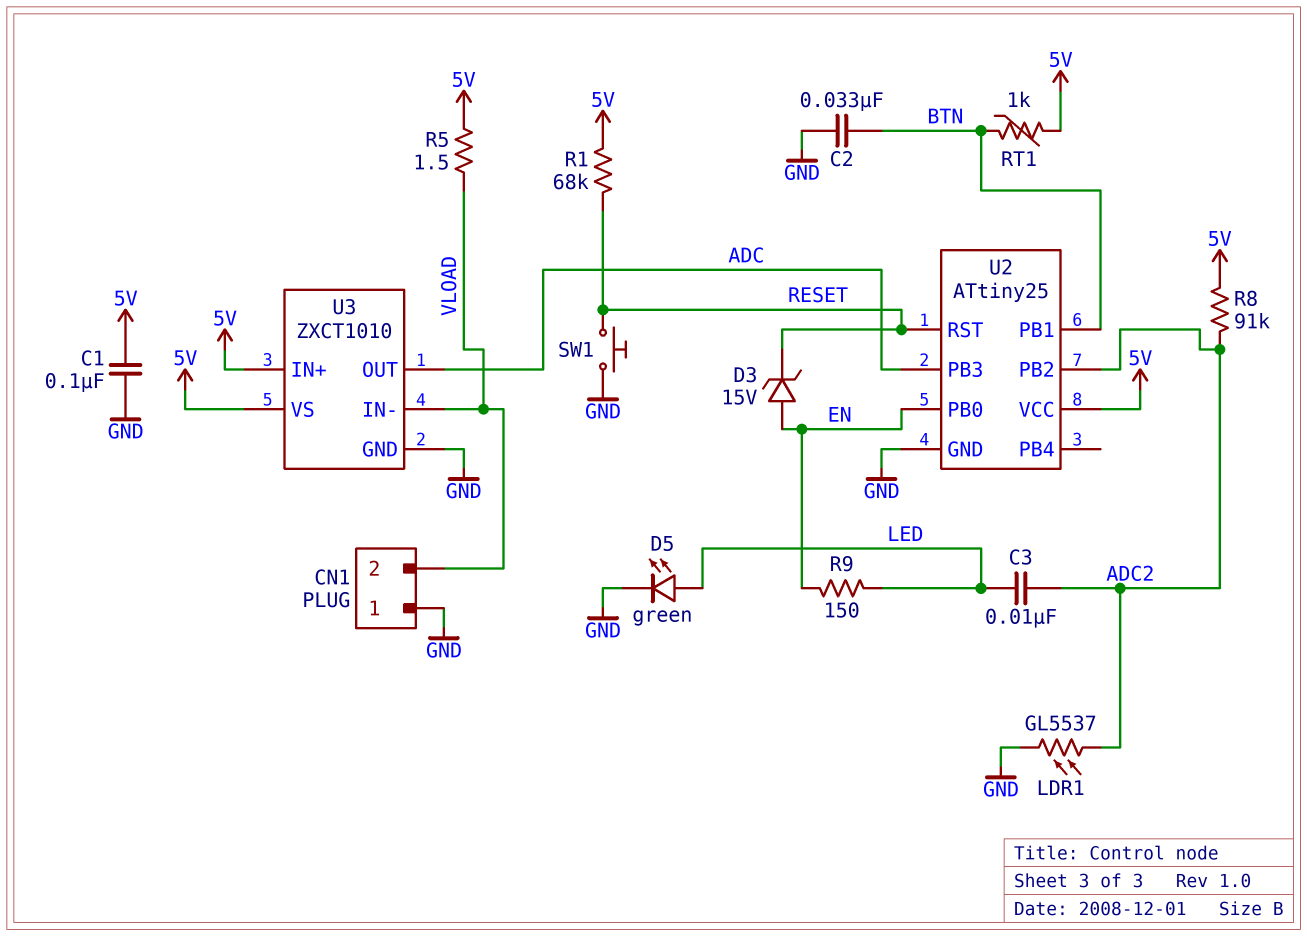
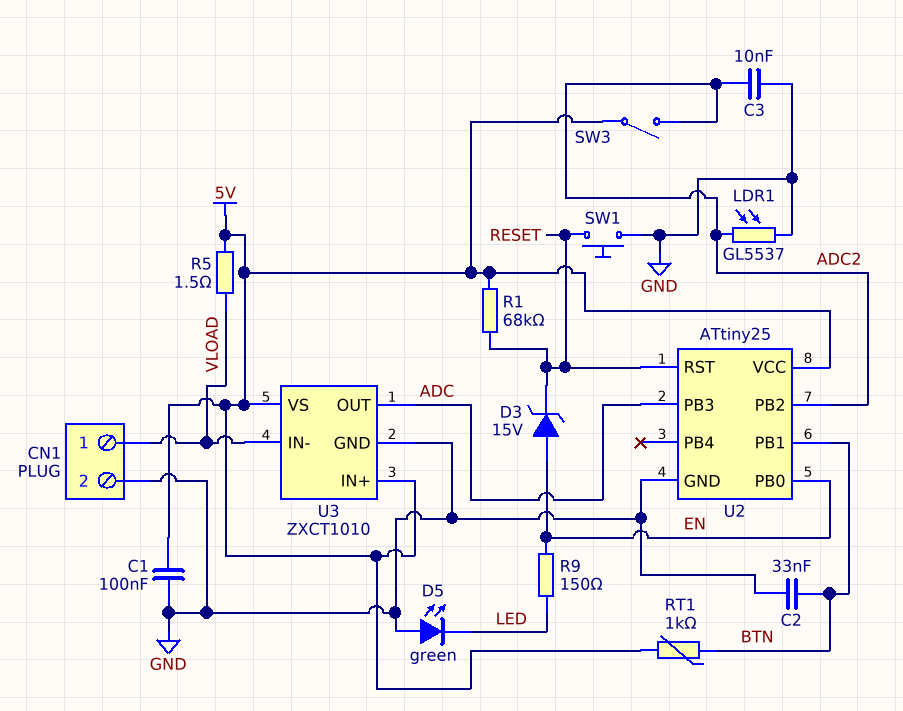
C3: 10nF (ADC2, LED) -> 10nF (ADC2, GND)
CN1 pin 1: GND -> VLOAD
CN1 pin 2: VLOAD -> GND
D5: LED green (A LED, K GND) -> LED green (A GND, K LED)
R8: 91k (5V, ADC2) -> none
SW3: none -> switch (5V, ADC2)

